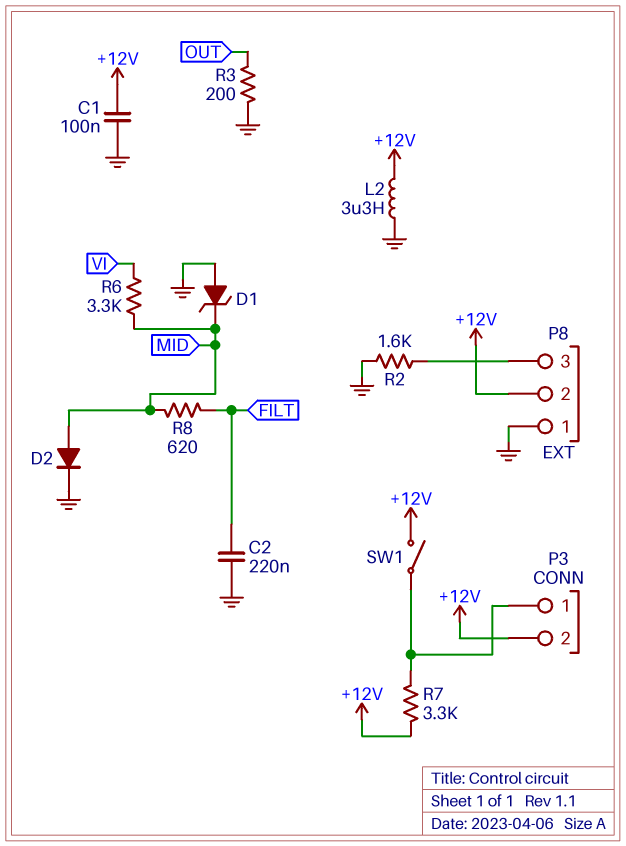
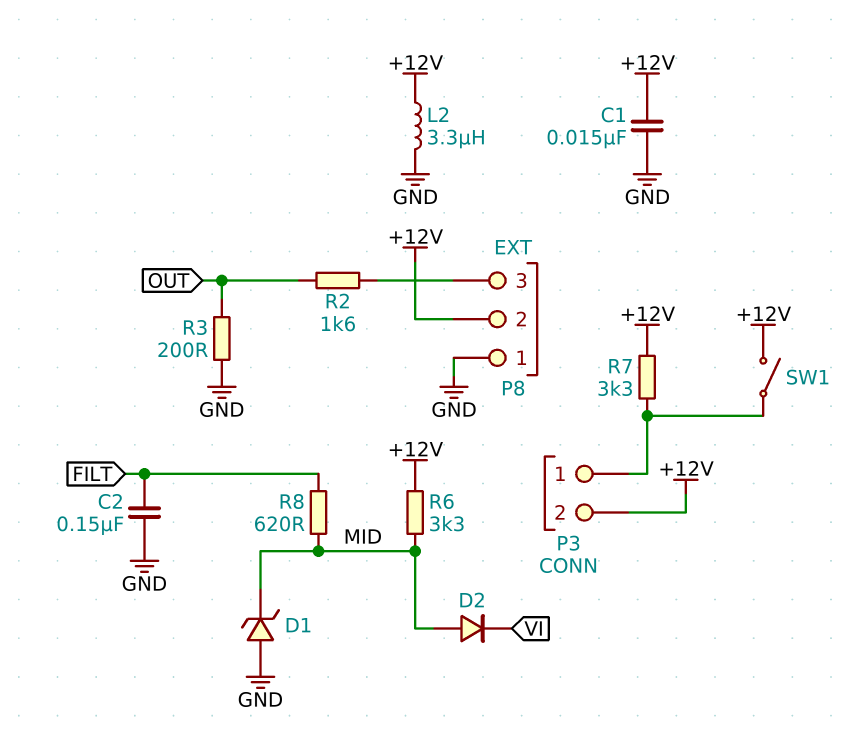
C1: 100nF (+12V, GND) -> 15nF (+12V, GND)
C2: 220nF (FILT, GND) -> 150nF (FILT, GND)
D2: diode (A MID, K GND) -> diode (A MID, K VI)
R2: 1.6k (GND, P8/3) -> 1.6k (OUT, P8/3)
R6: 3.3k (MID, VI) -> 3.3k (+12V, MID)

